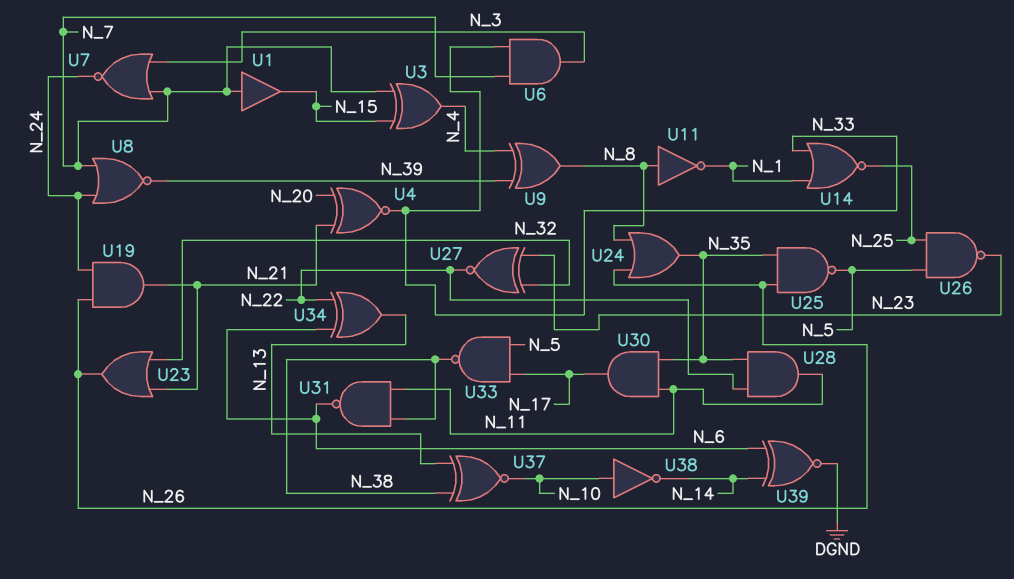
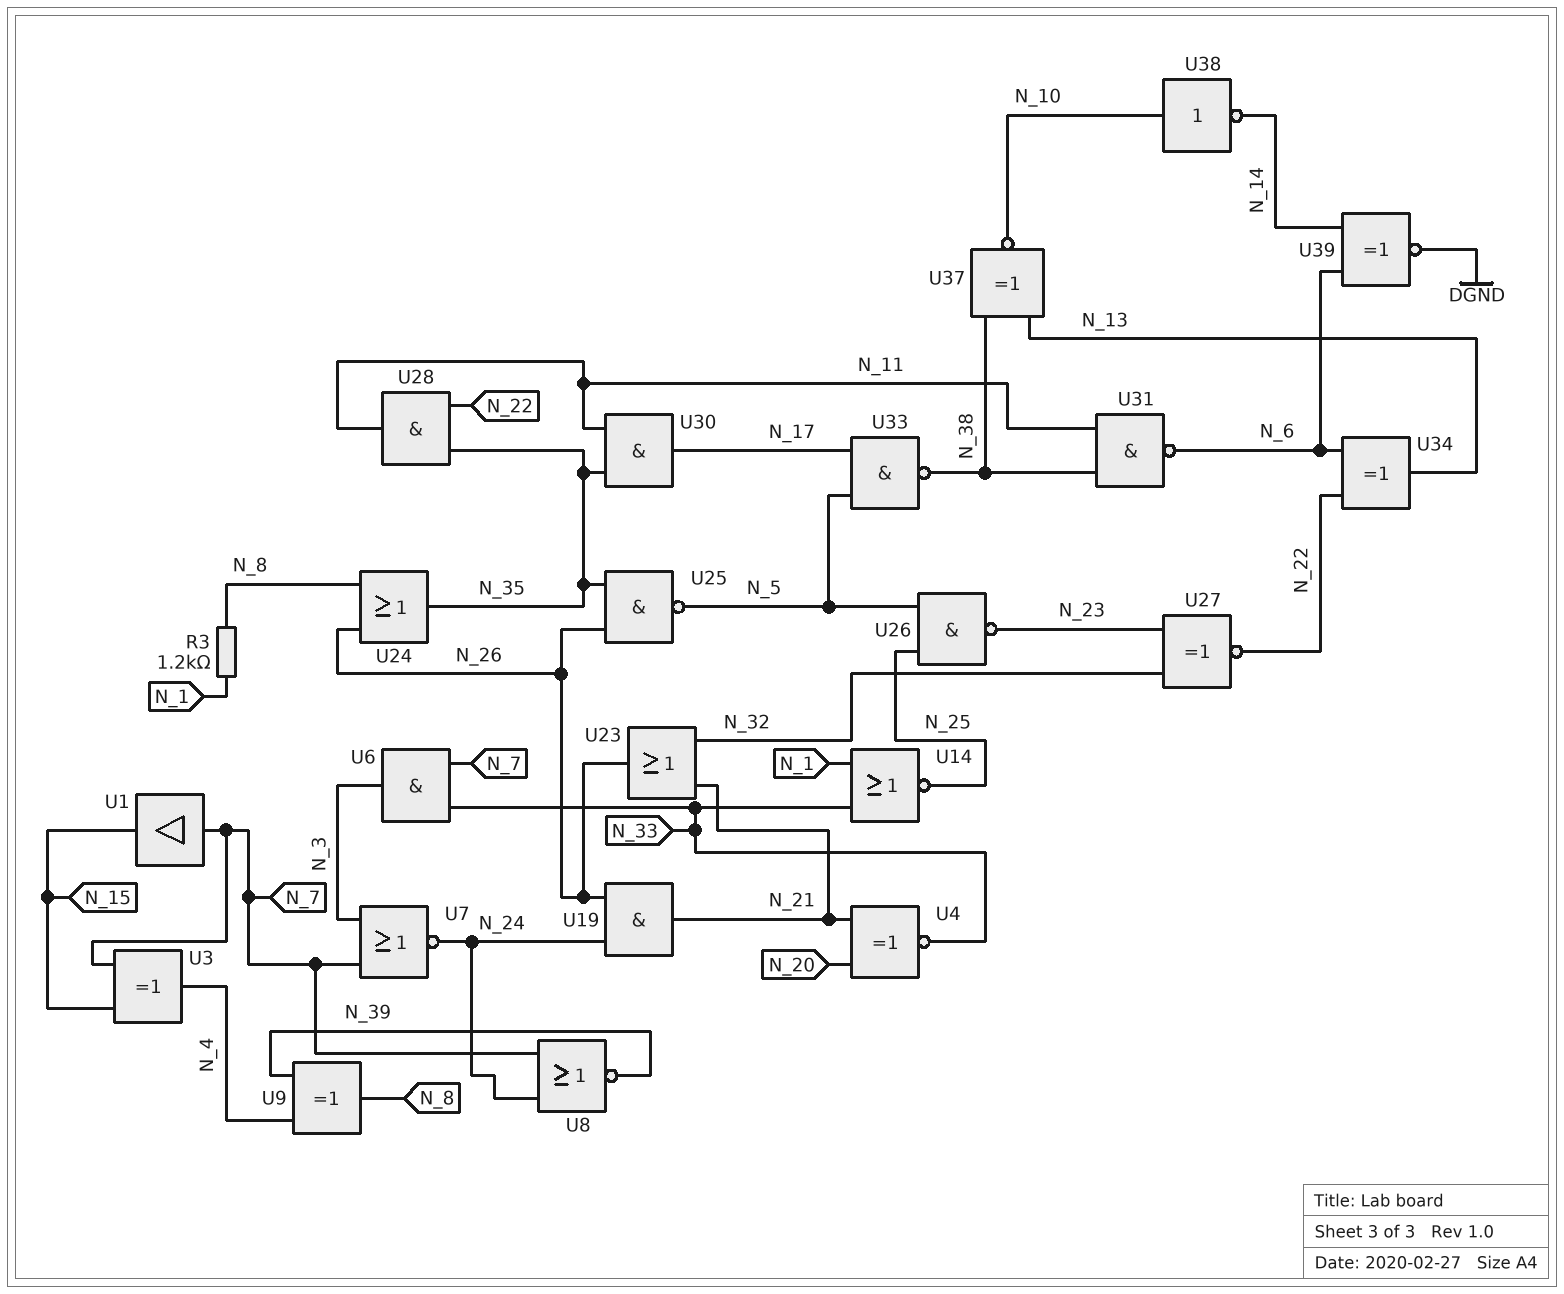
R3: none -> 1.2k (N_1, N_8)
U11: NOT (in N_8, out N_1) -> none

